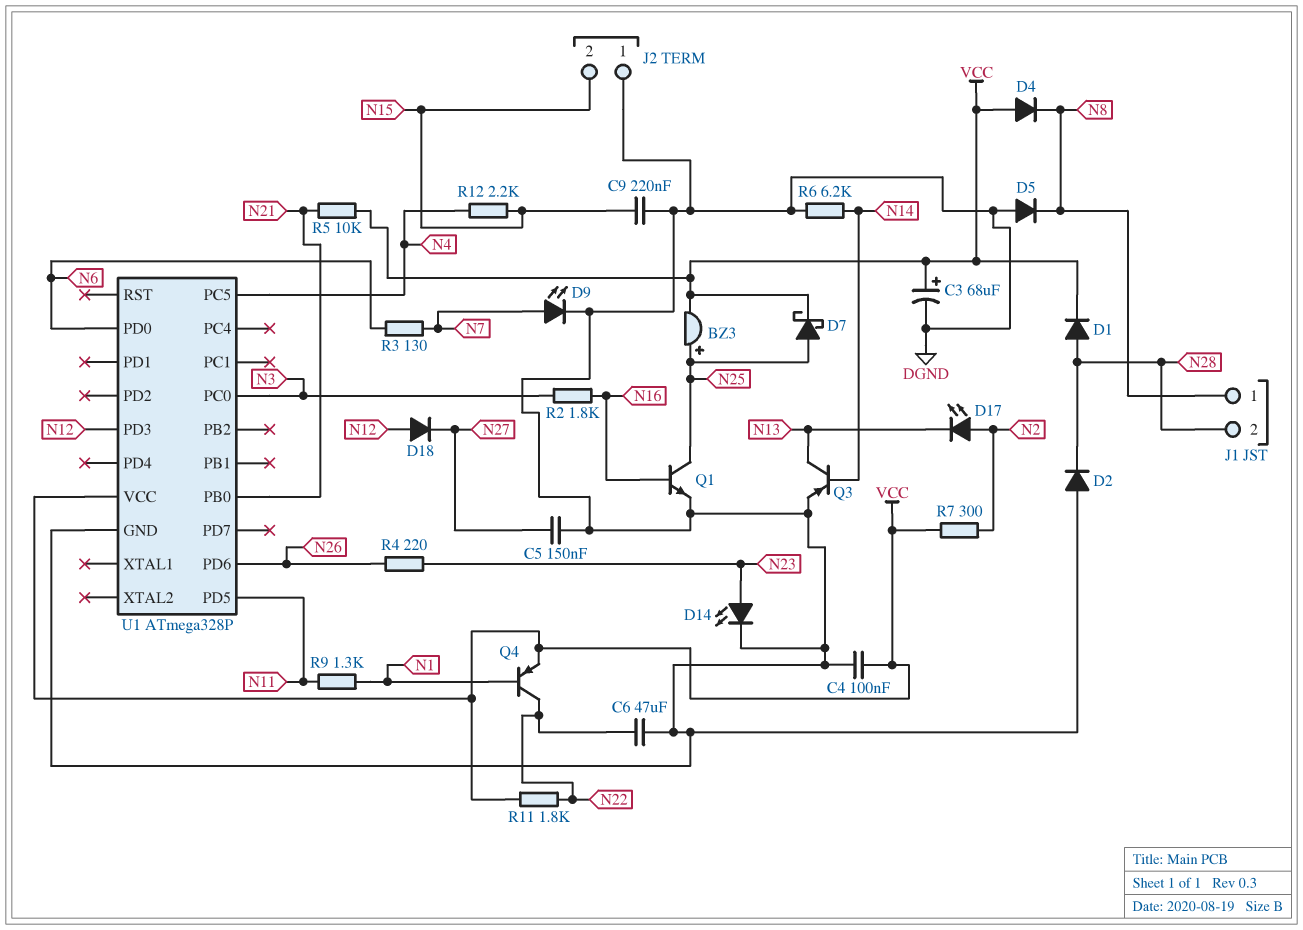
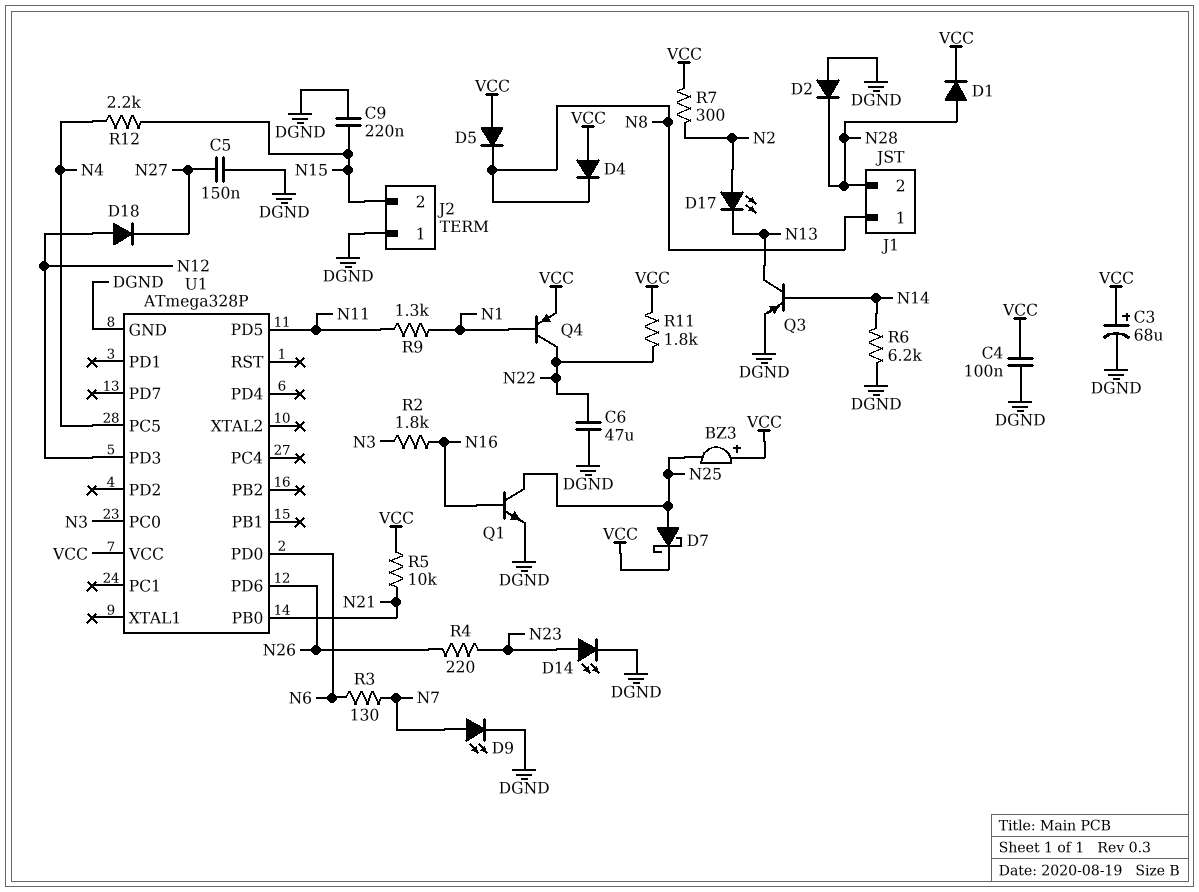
BZ3: buzzer (plus N25, minus VCC) -> buzzer (plus VCC, minus N25)
D5: diode (A DGND, K N8) -> diode (A VCC, K N8)

